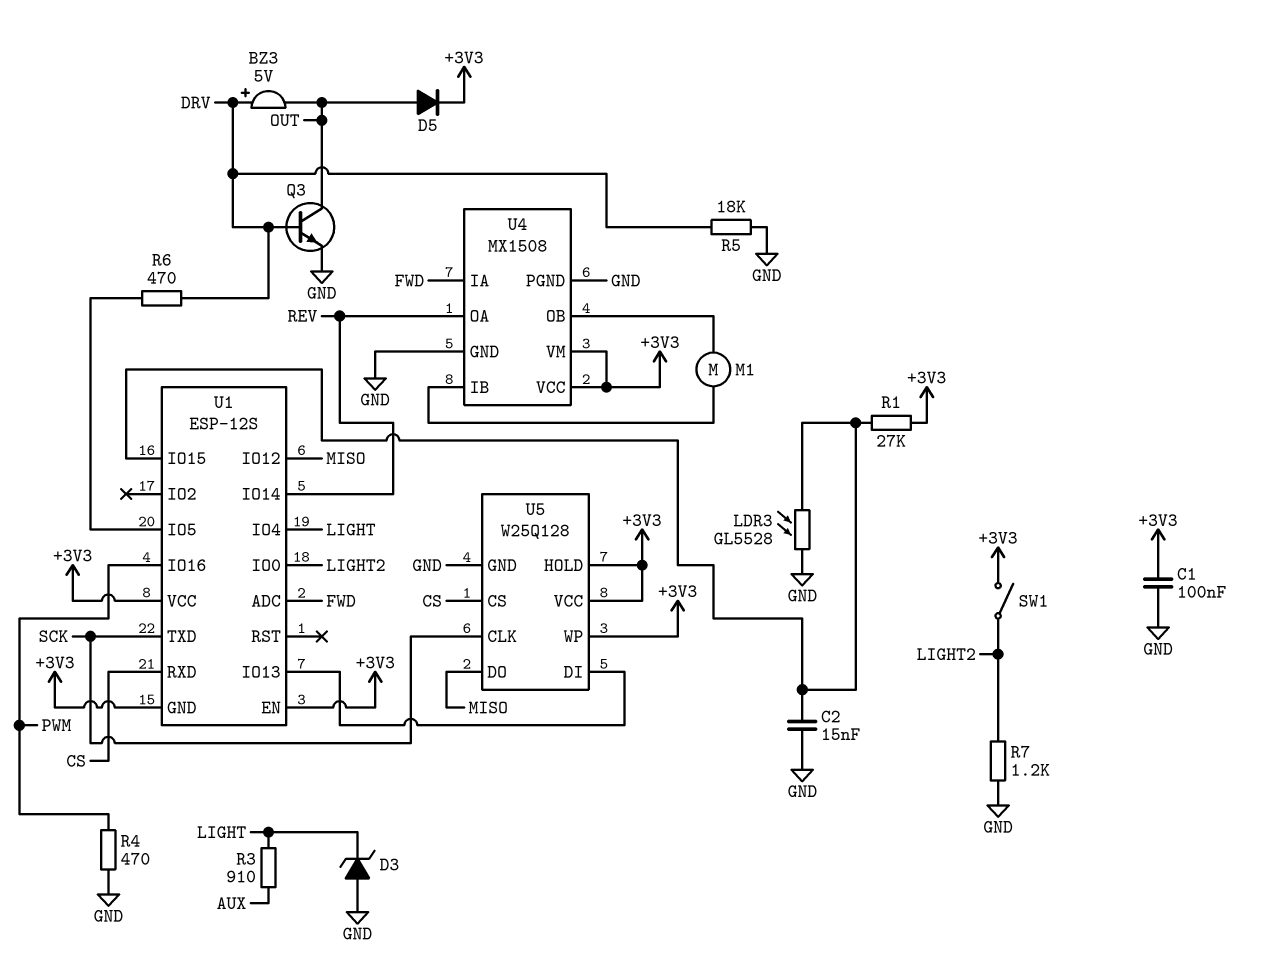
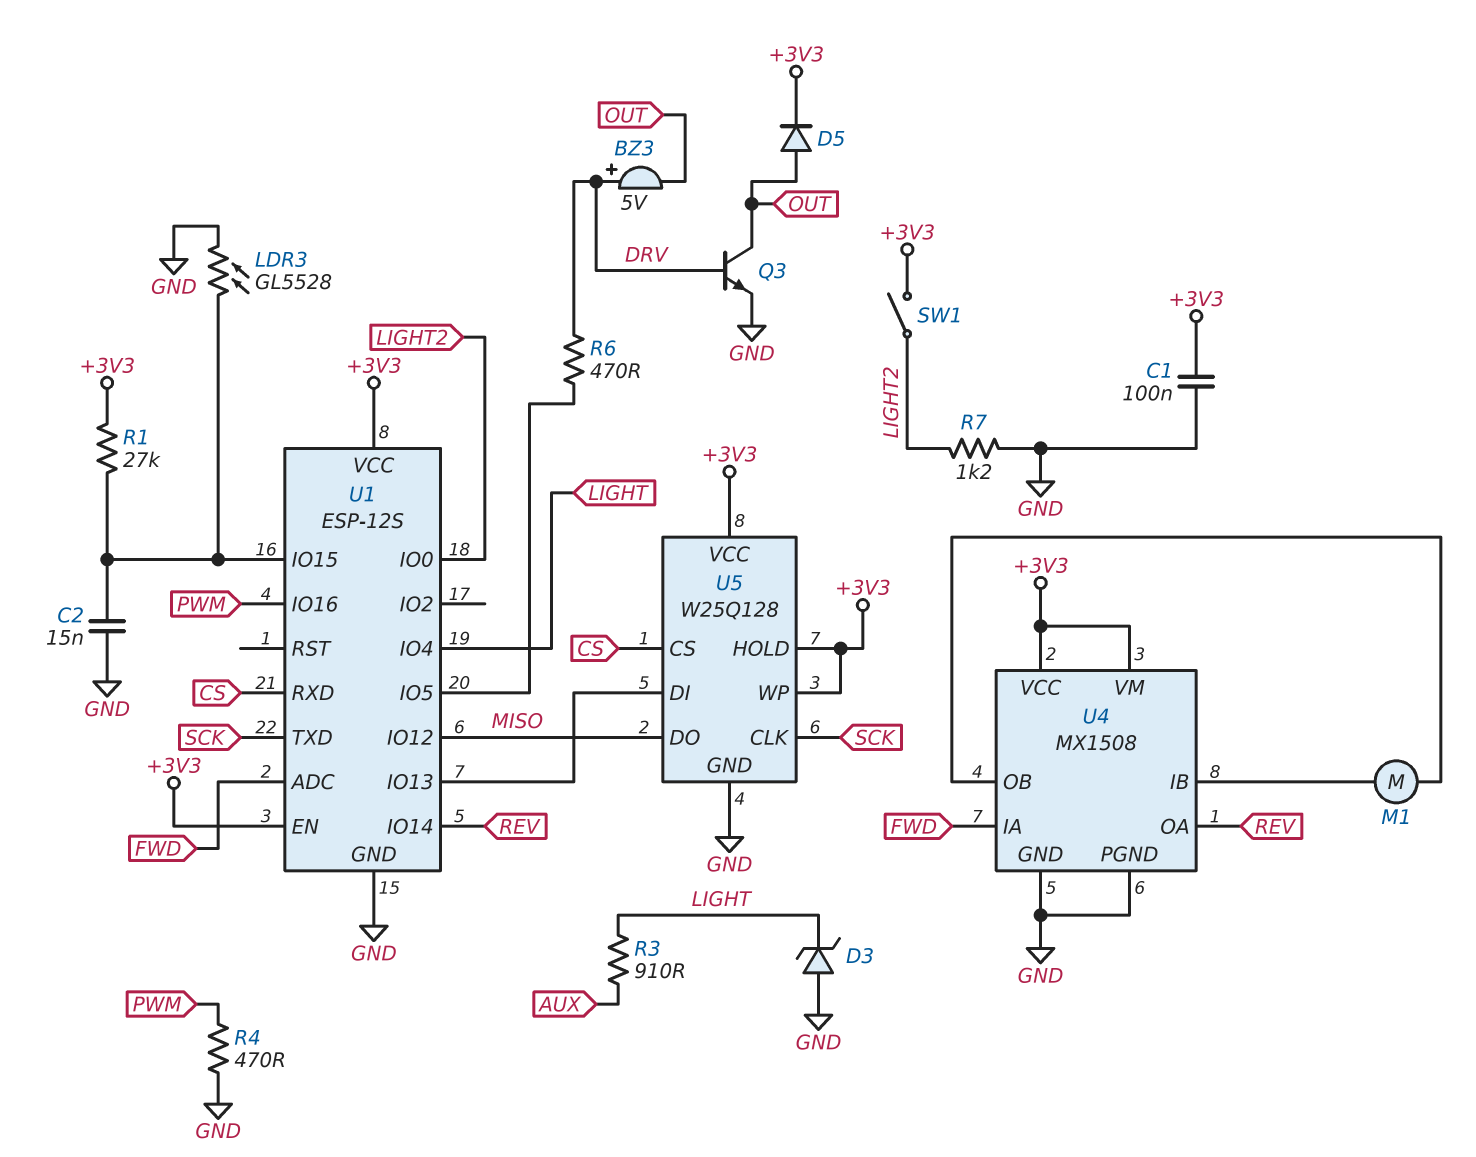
R5: 18k (DRV, GND) -> none
U1 pin GND: +3V3 -> GND

